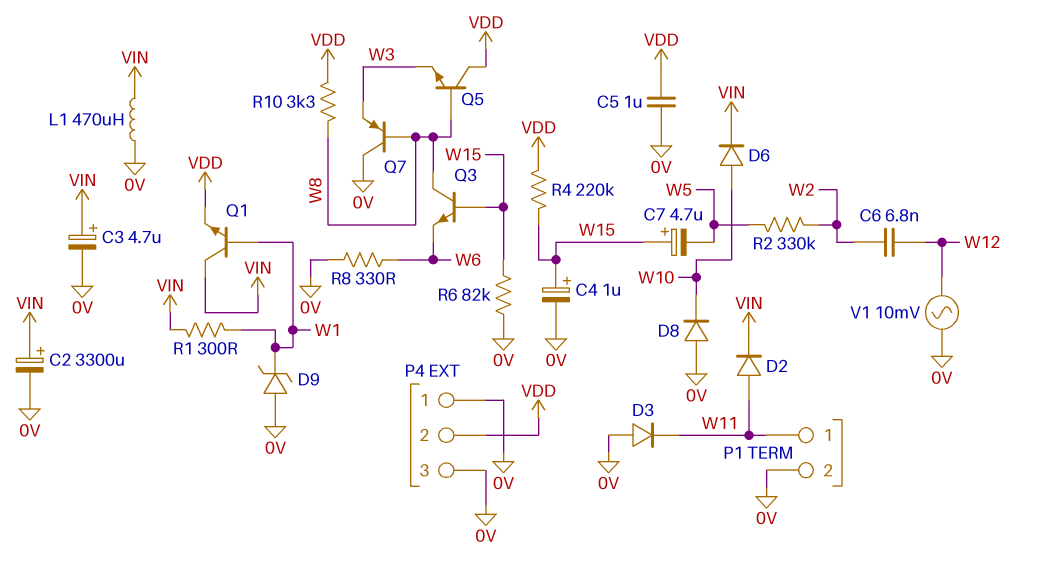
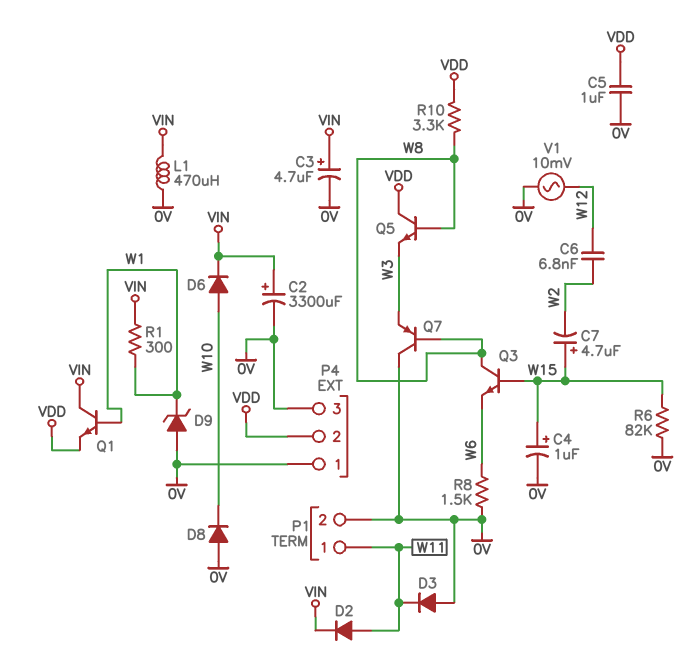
C7: 4.7uF (plus W15, minus W5) -> 4.7uF (plus W15, minus W2)
R2: 330k (W2, W5) -> none
R4: 220k (VDD, W15) -> none
R8: 330 (0V, W6) -> 1.5k (0V, W6)

